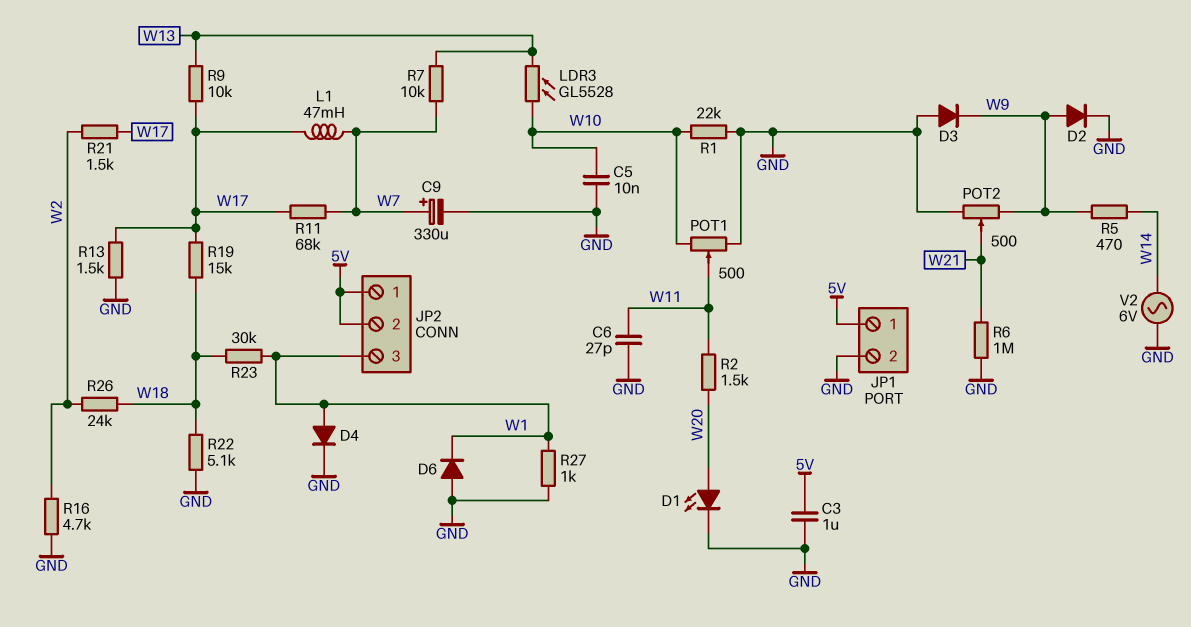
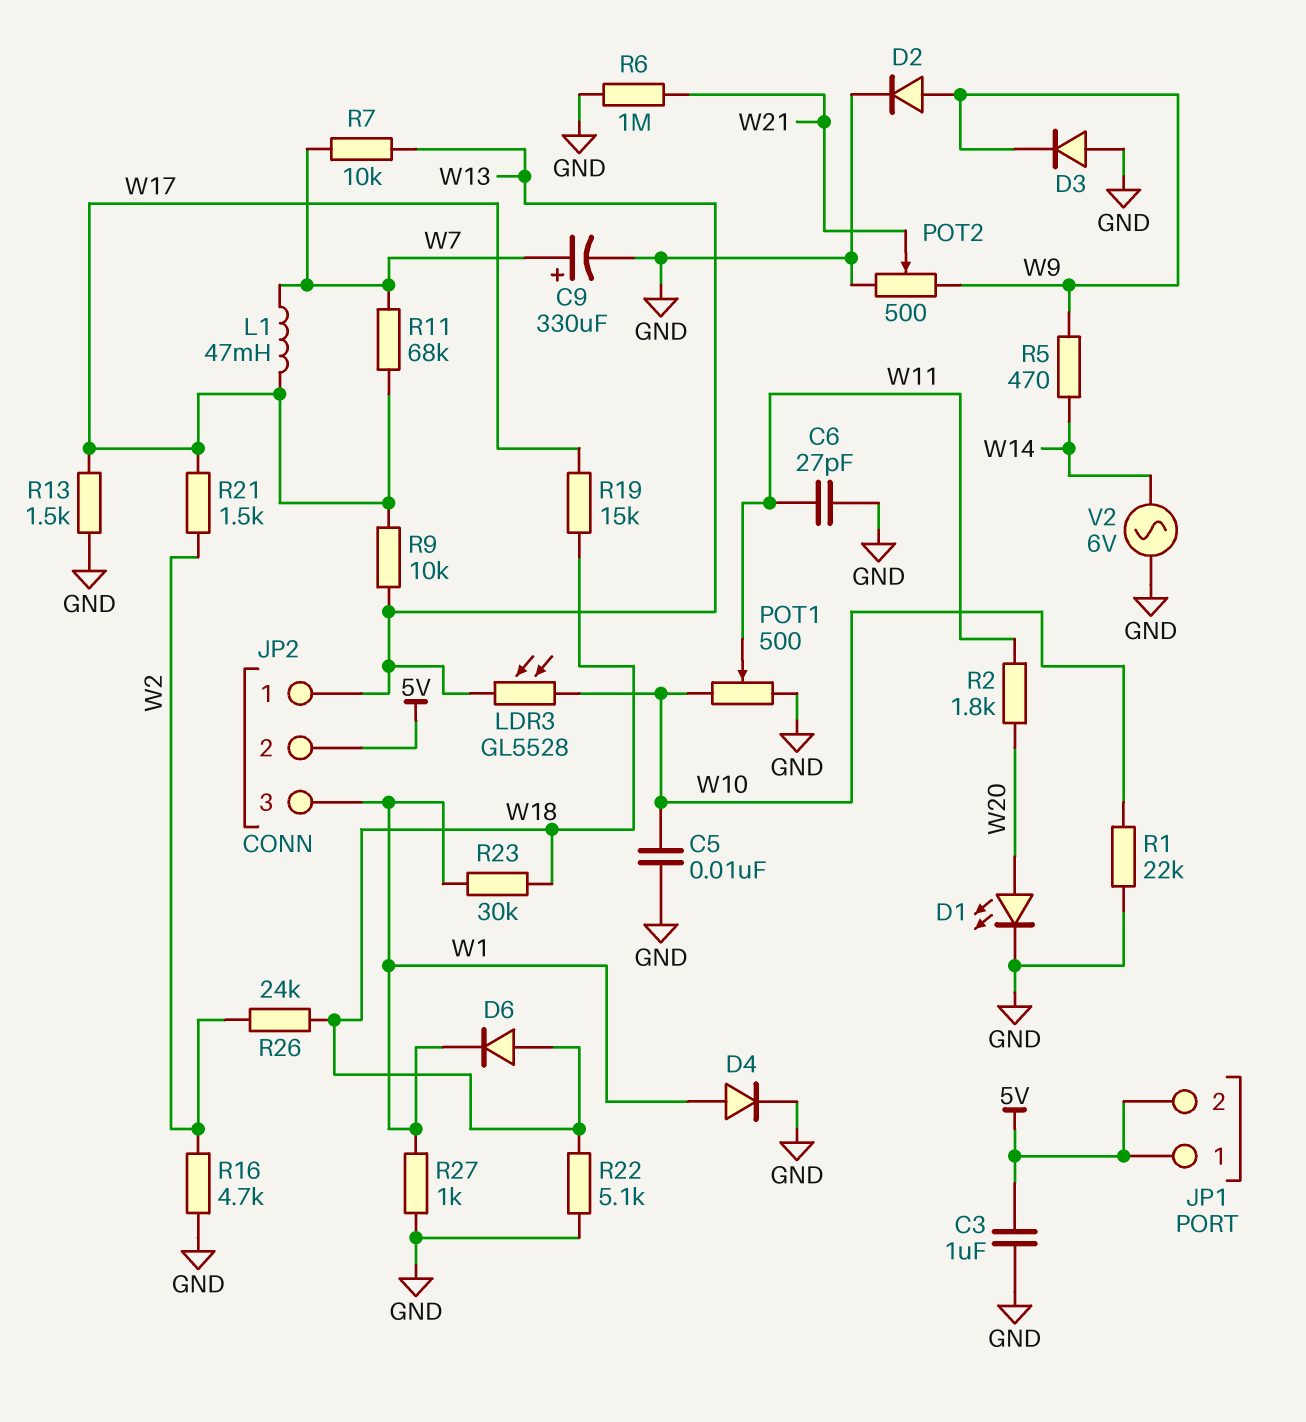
D6: diode (A GND, K W1) -> diode (A W18, K W1)
JP1 pin 2: GND -> 5V
JP2 pin 1: 5V -> W13
R2: 1.5k (W11, W20) -> 1.8k (W11, W20)

